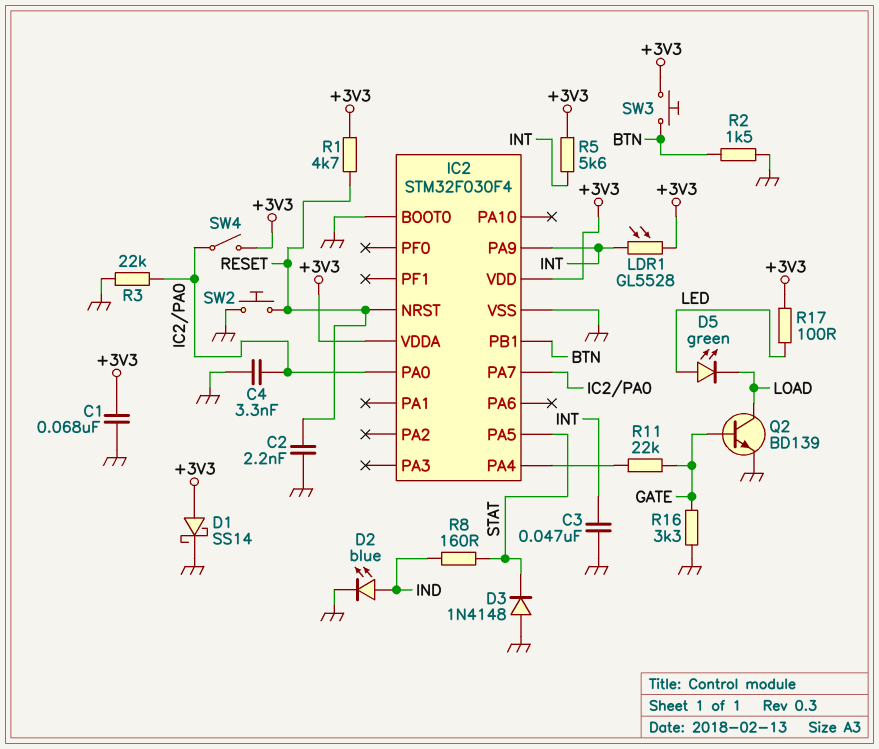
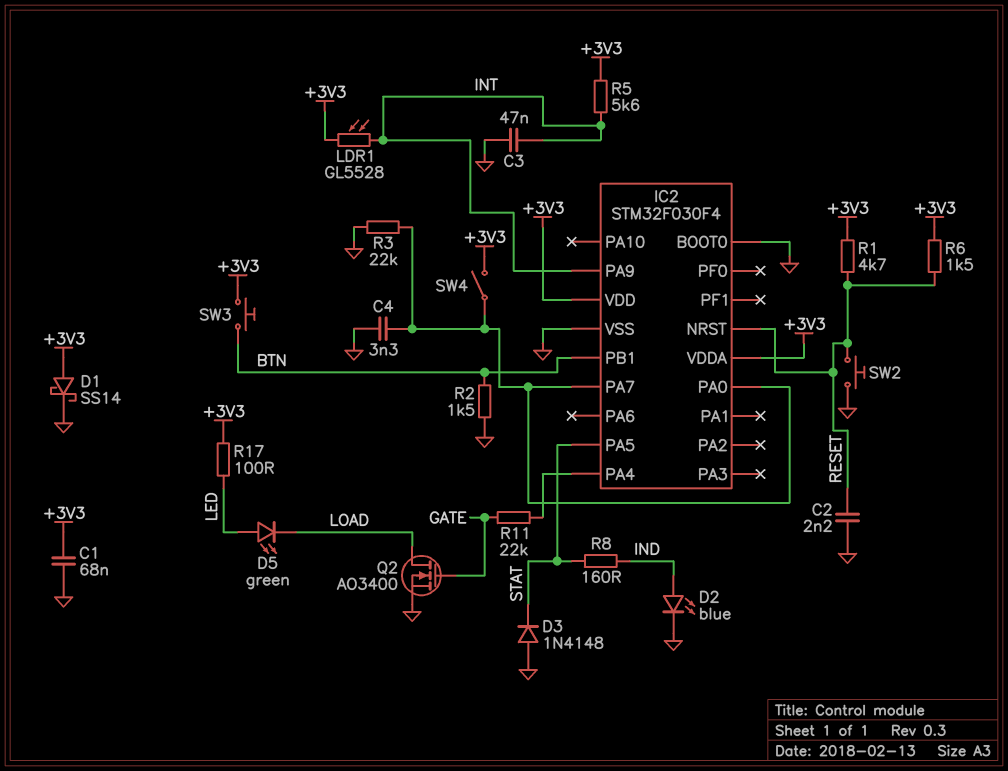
Q2: NPN BD139 (B GATE, C LOAD, E GND) -> NMOS AO3400 (G GATE, D LOAD, S GND)
R6: none -> 1.5k (+3V3, RESET)
R16: 3.3k (GATE, GND) -> none

